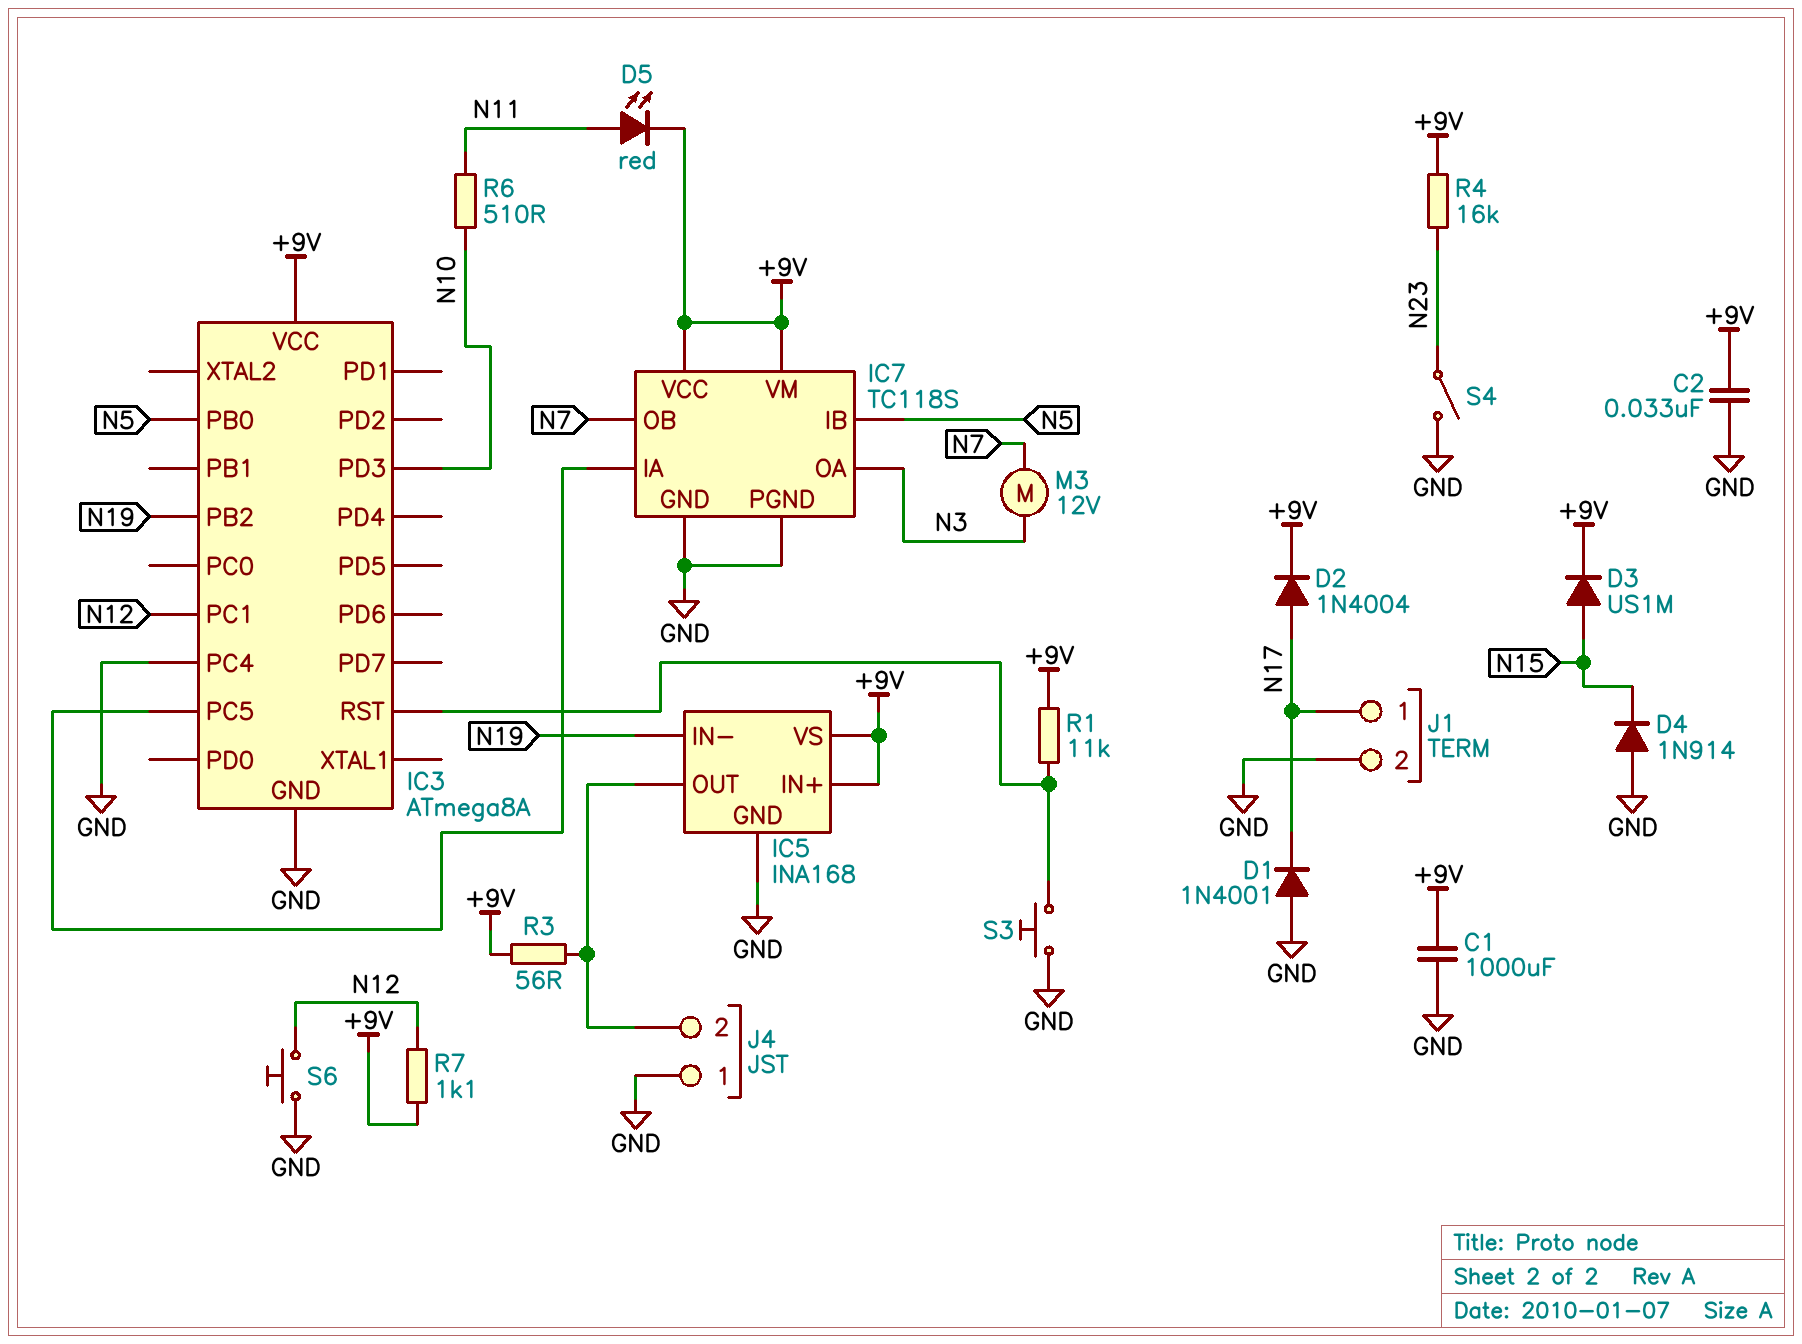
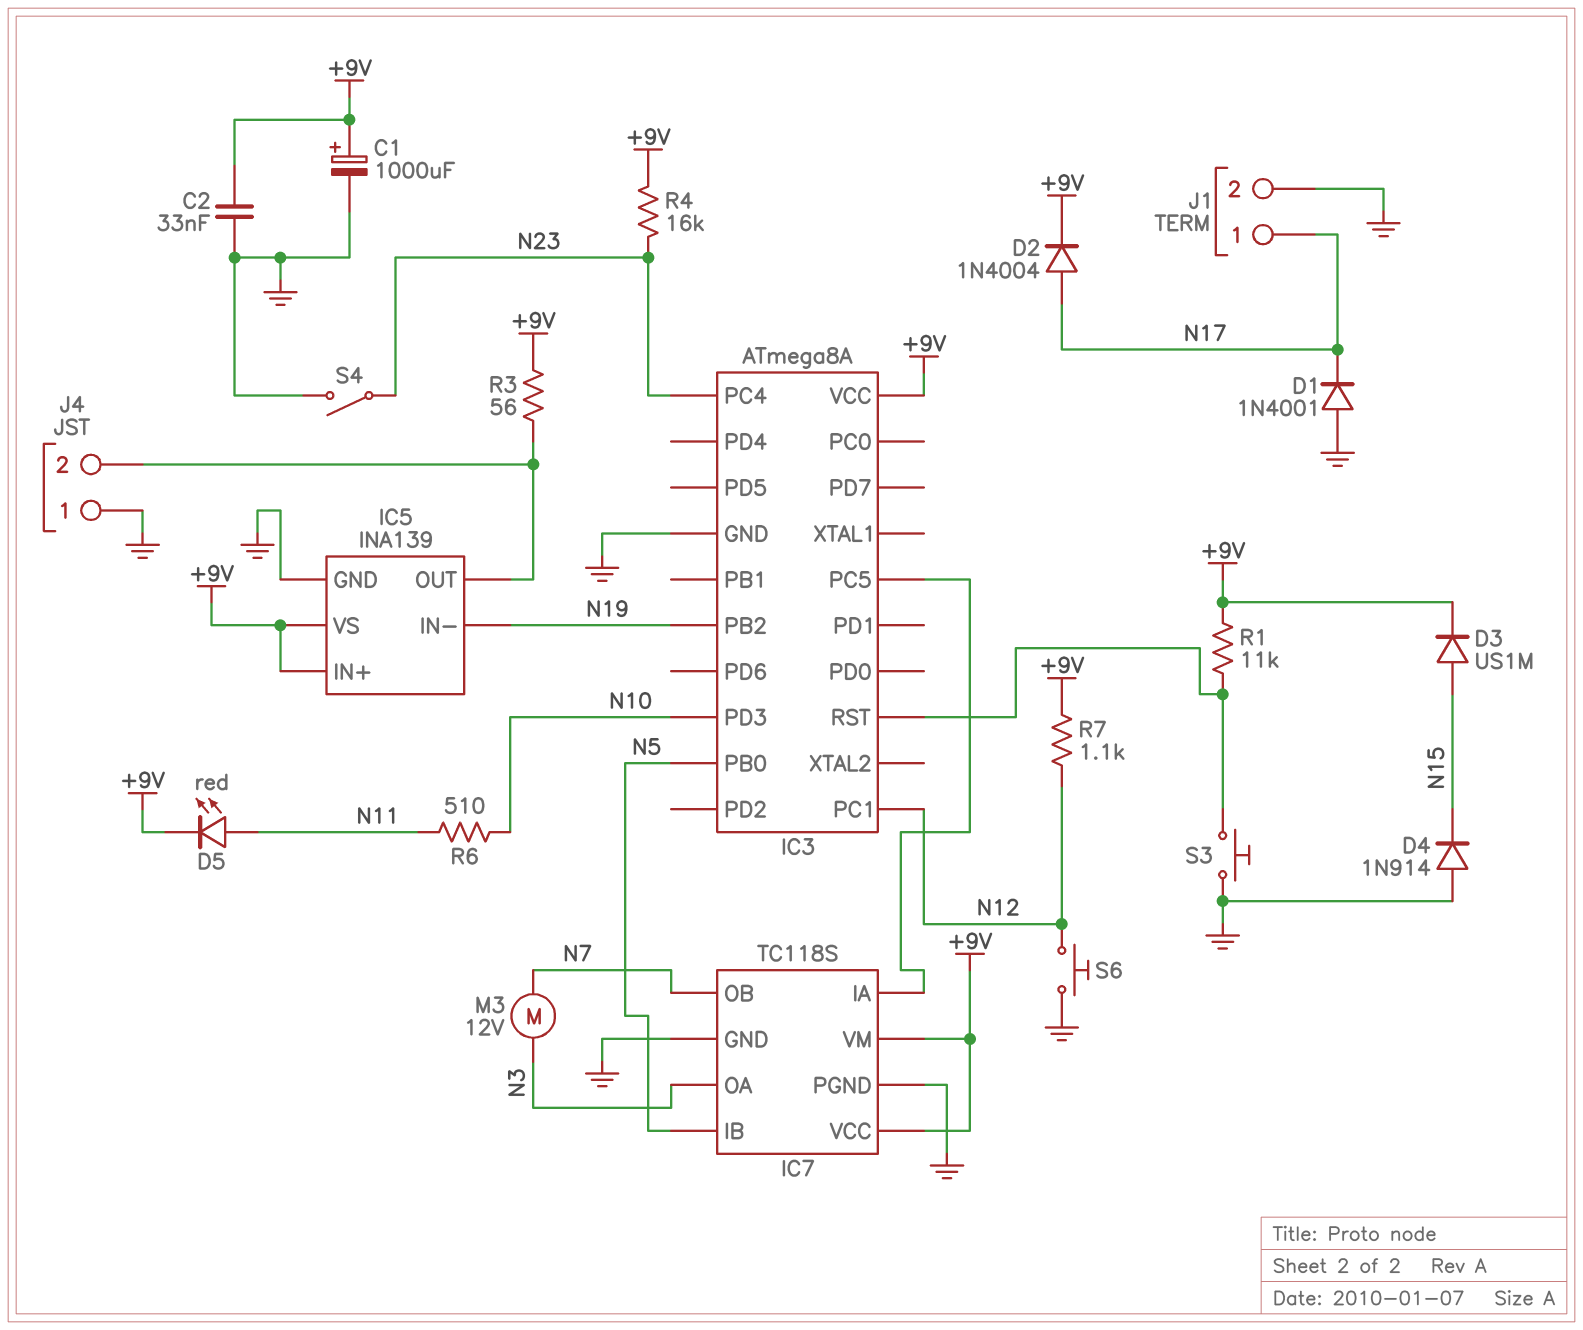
C1: 1000uF (+9V, GND) -> 1000uF (plus +9V, minus GND)
IC3 pin PC4: GND -> N23
IC5: INA168 -> INA139

